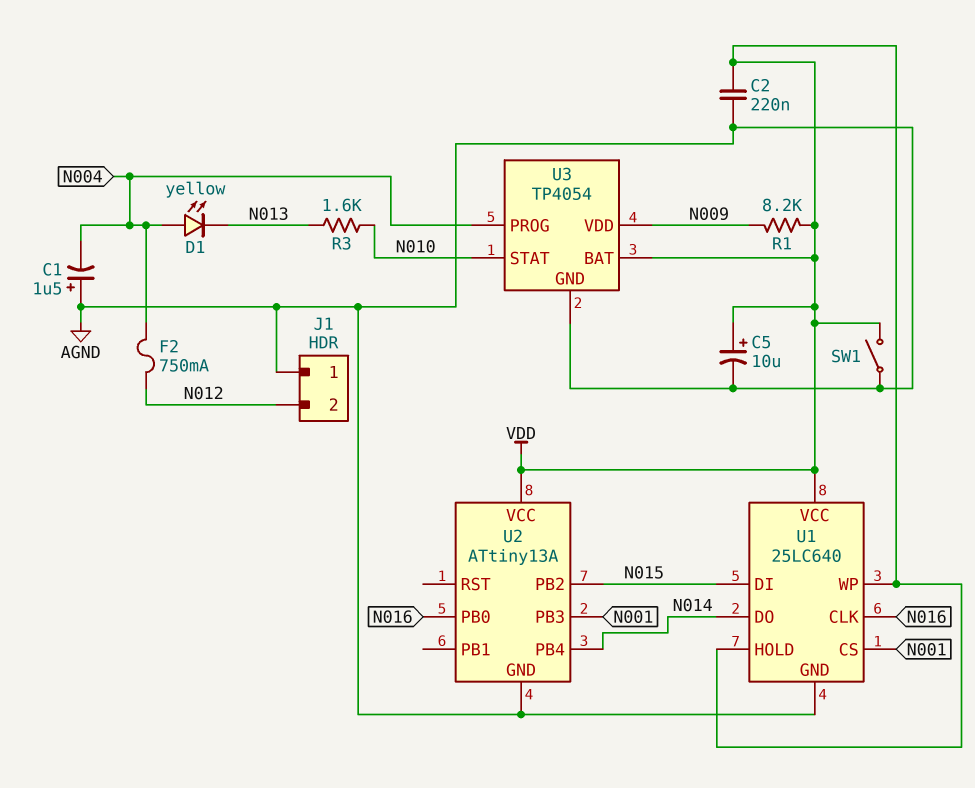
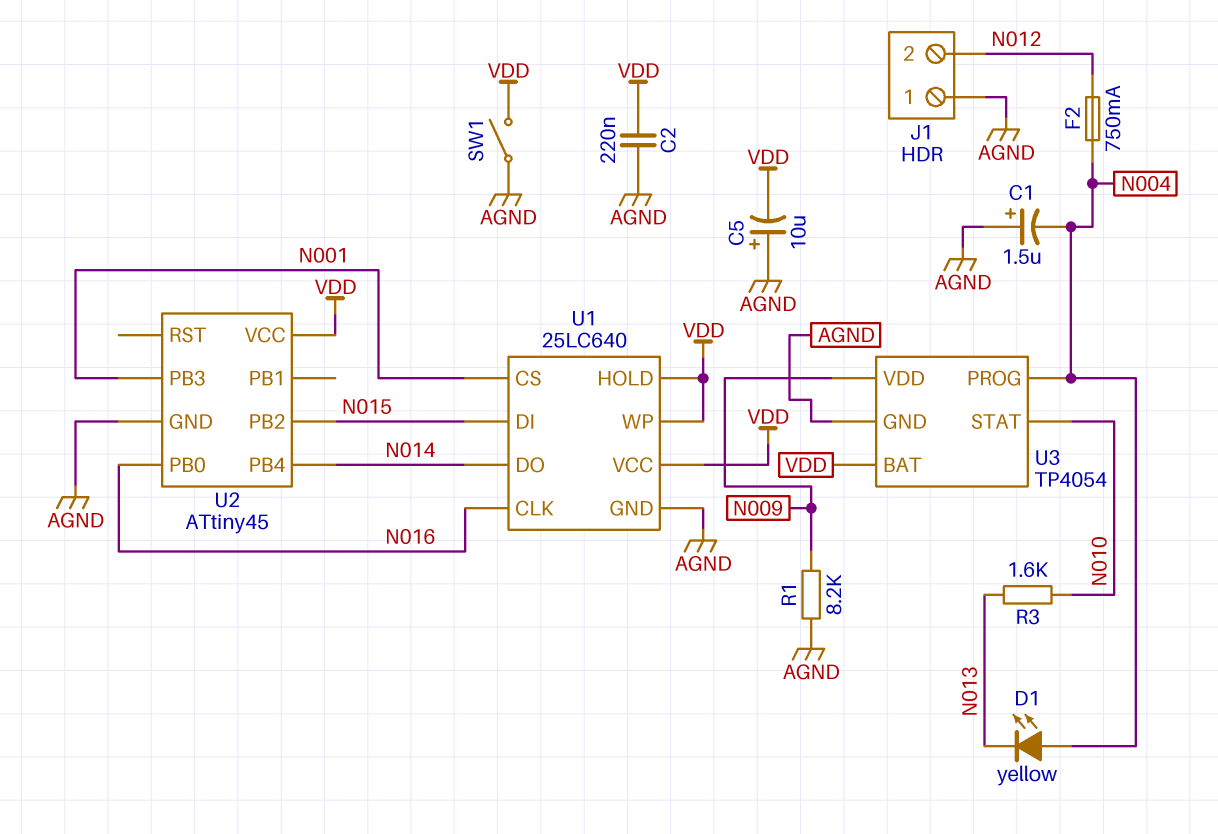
C5: 10uF (plus VDD, minus AGND) -> 10uF (plus AGND, minus VDD)
R1: 8.2k (N009, VDD) -> 8.2k (AGND, N009)
U2: ATtiny13A -> ATtiny45

